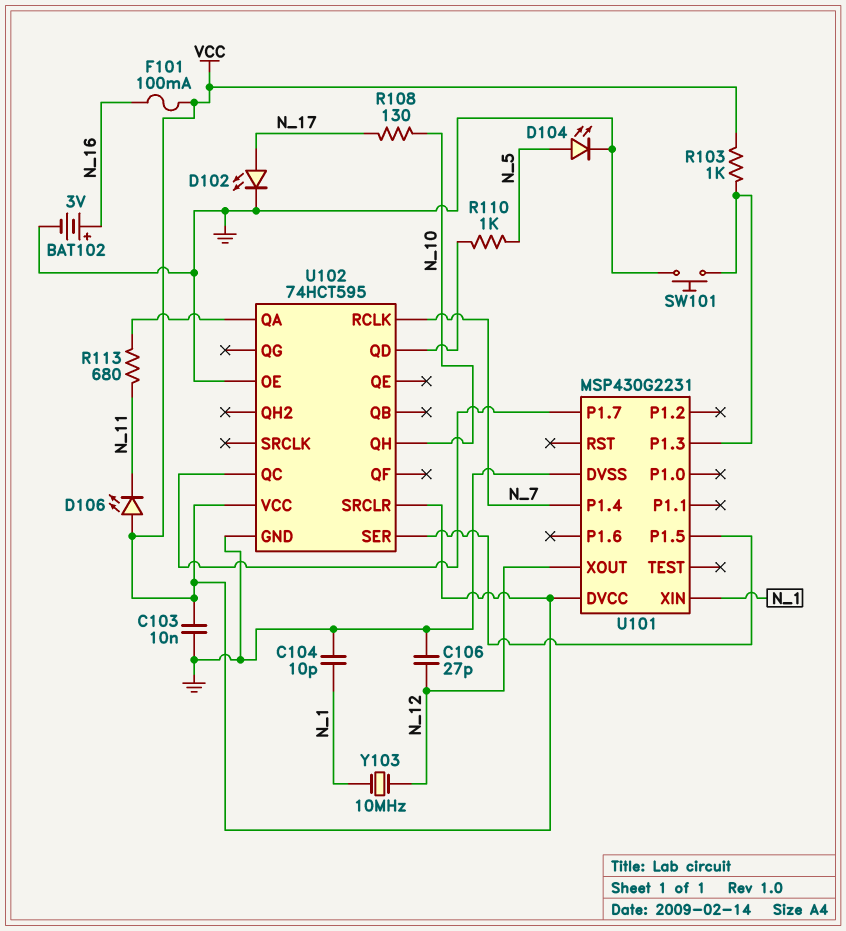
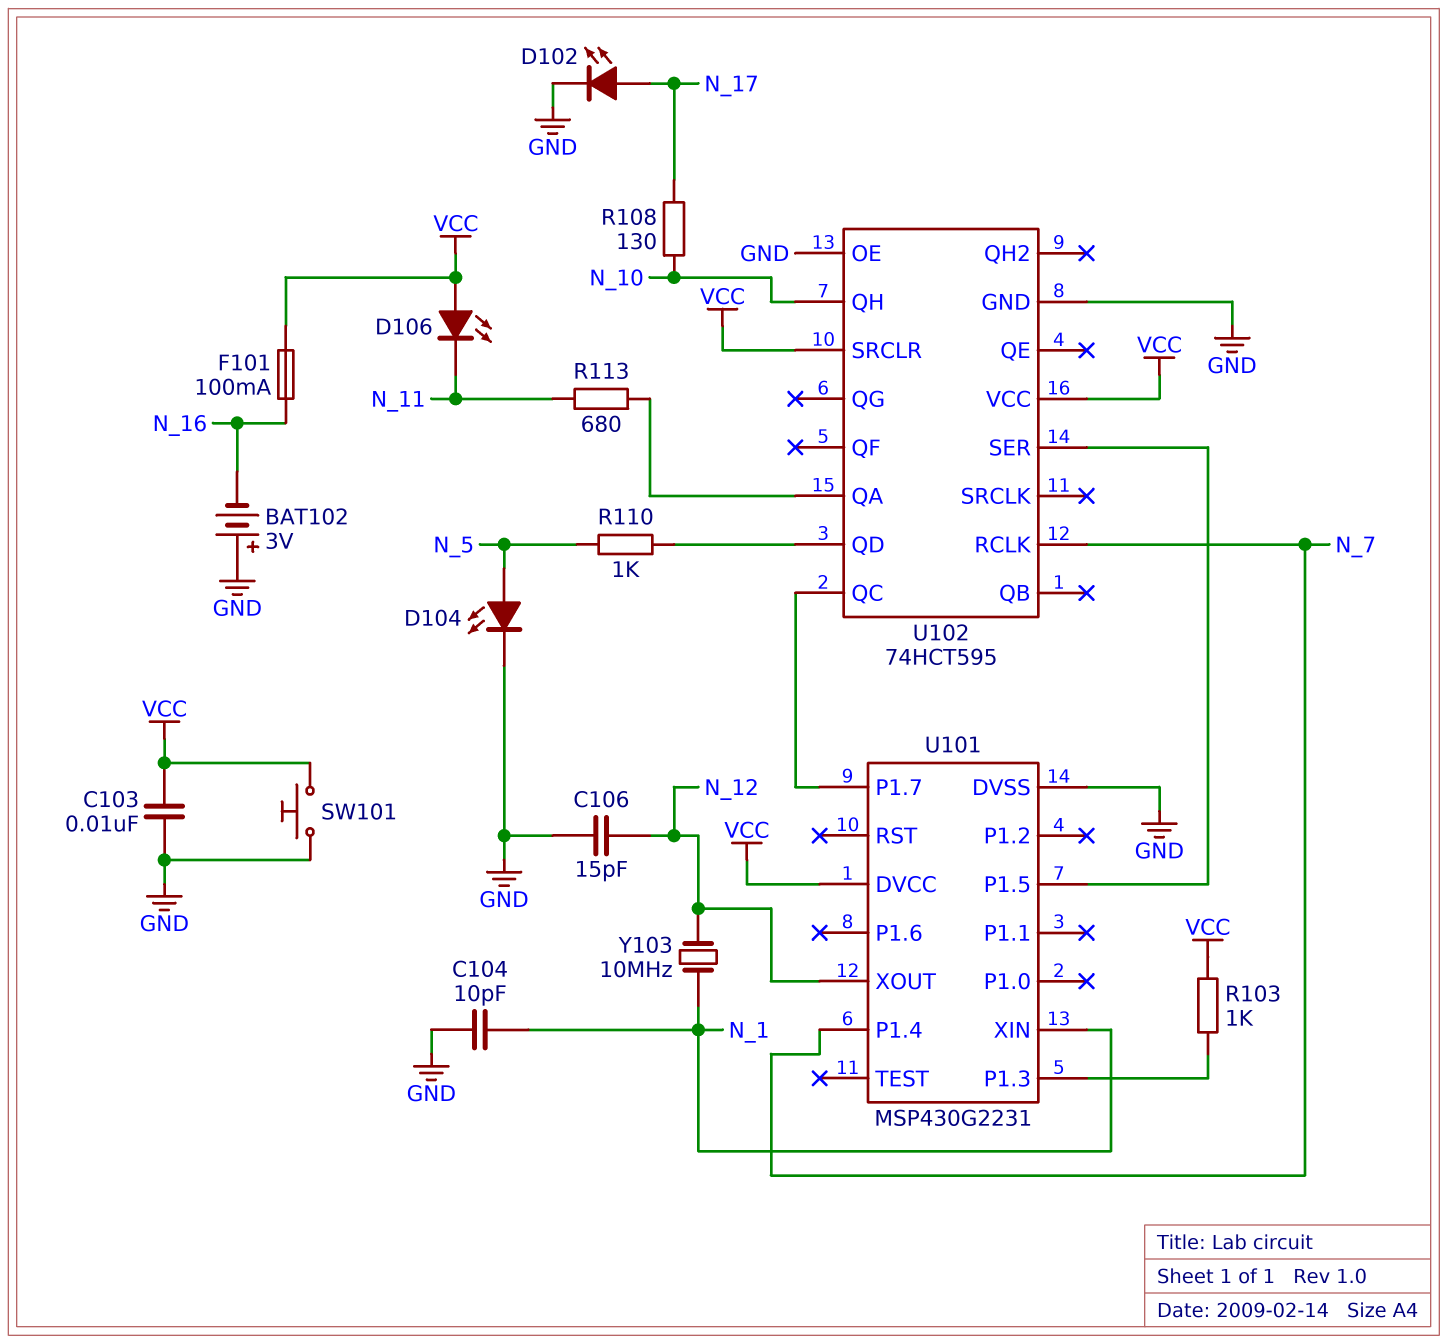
BAT102: 3V (plus N_16, minus GND) -> 3V (plus GND, minus N_16)
C106: 27pF (GND, N_12) -> 15pF (GND, N_12)
SW101: button (GND, U101/P1.3) -> button (GND, VCC)

